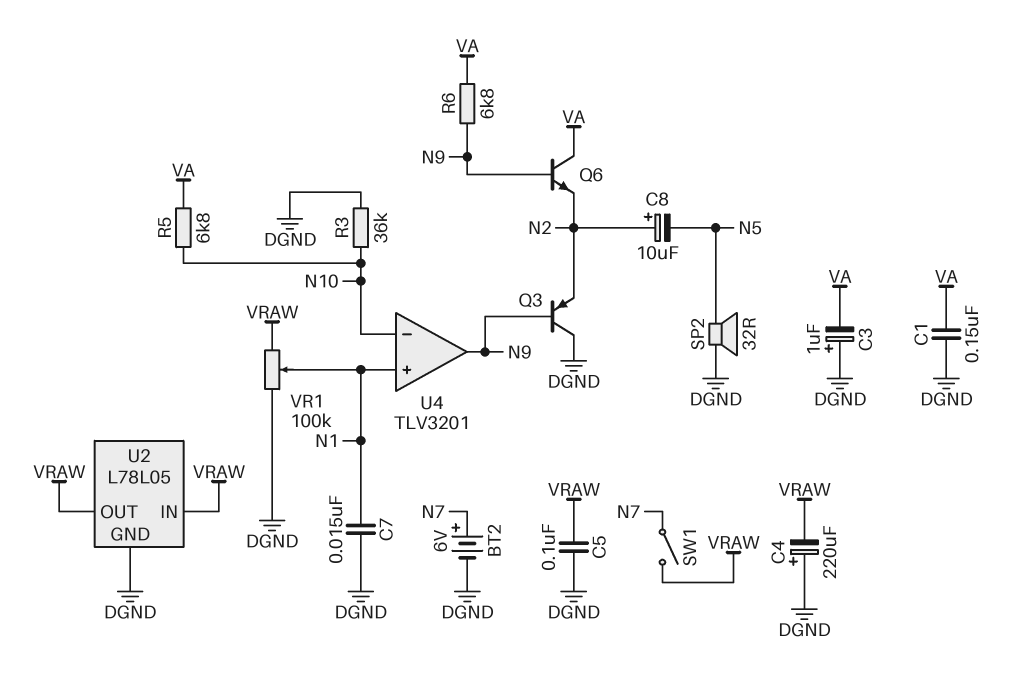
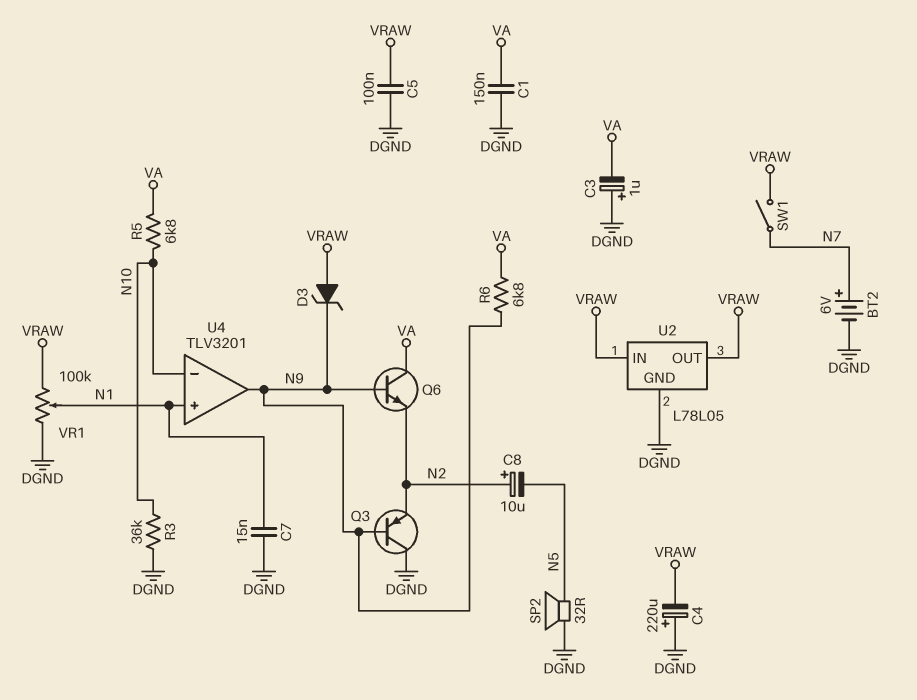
D3: none -> zener (A VRAW, K N9)

